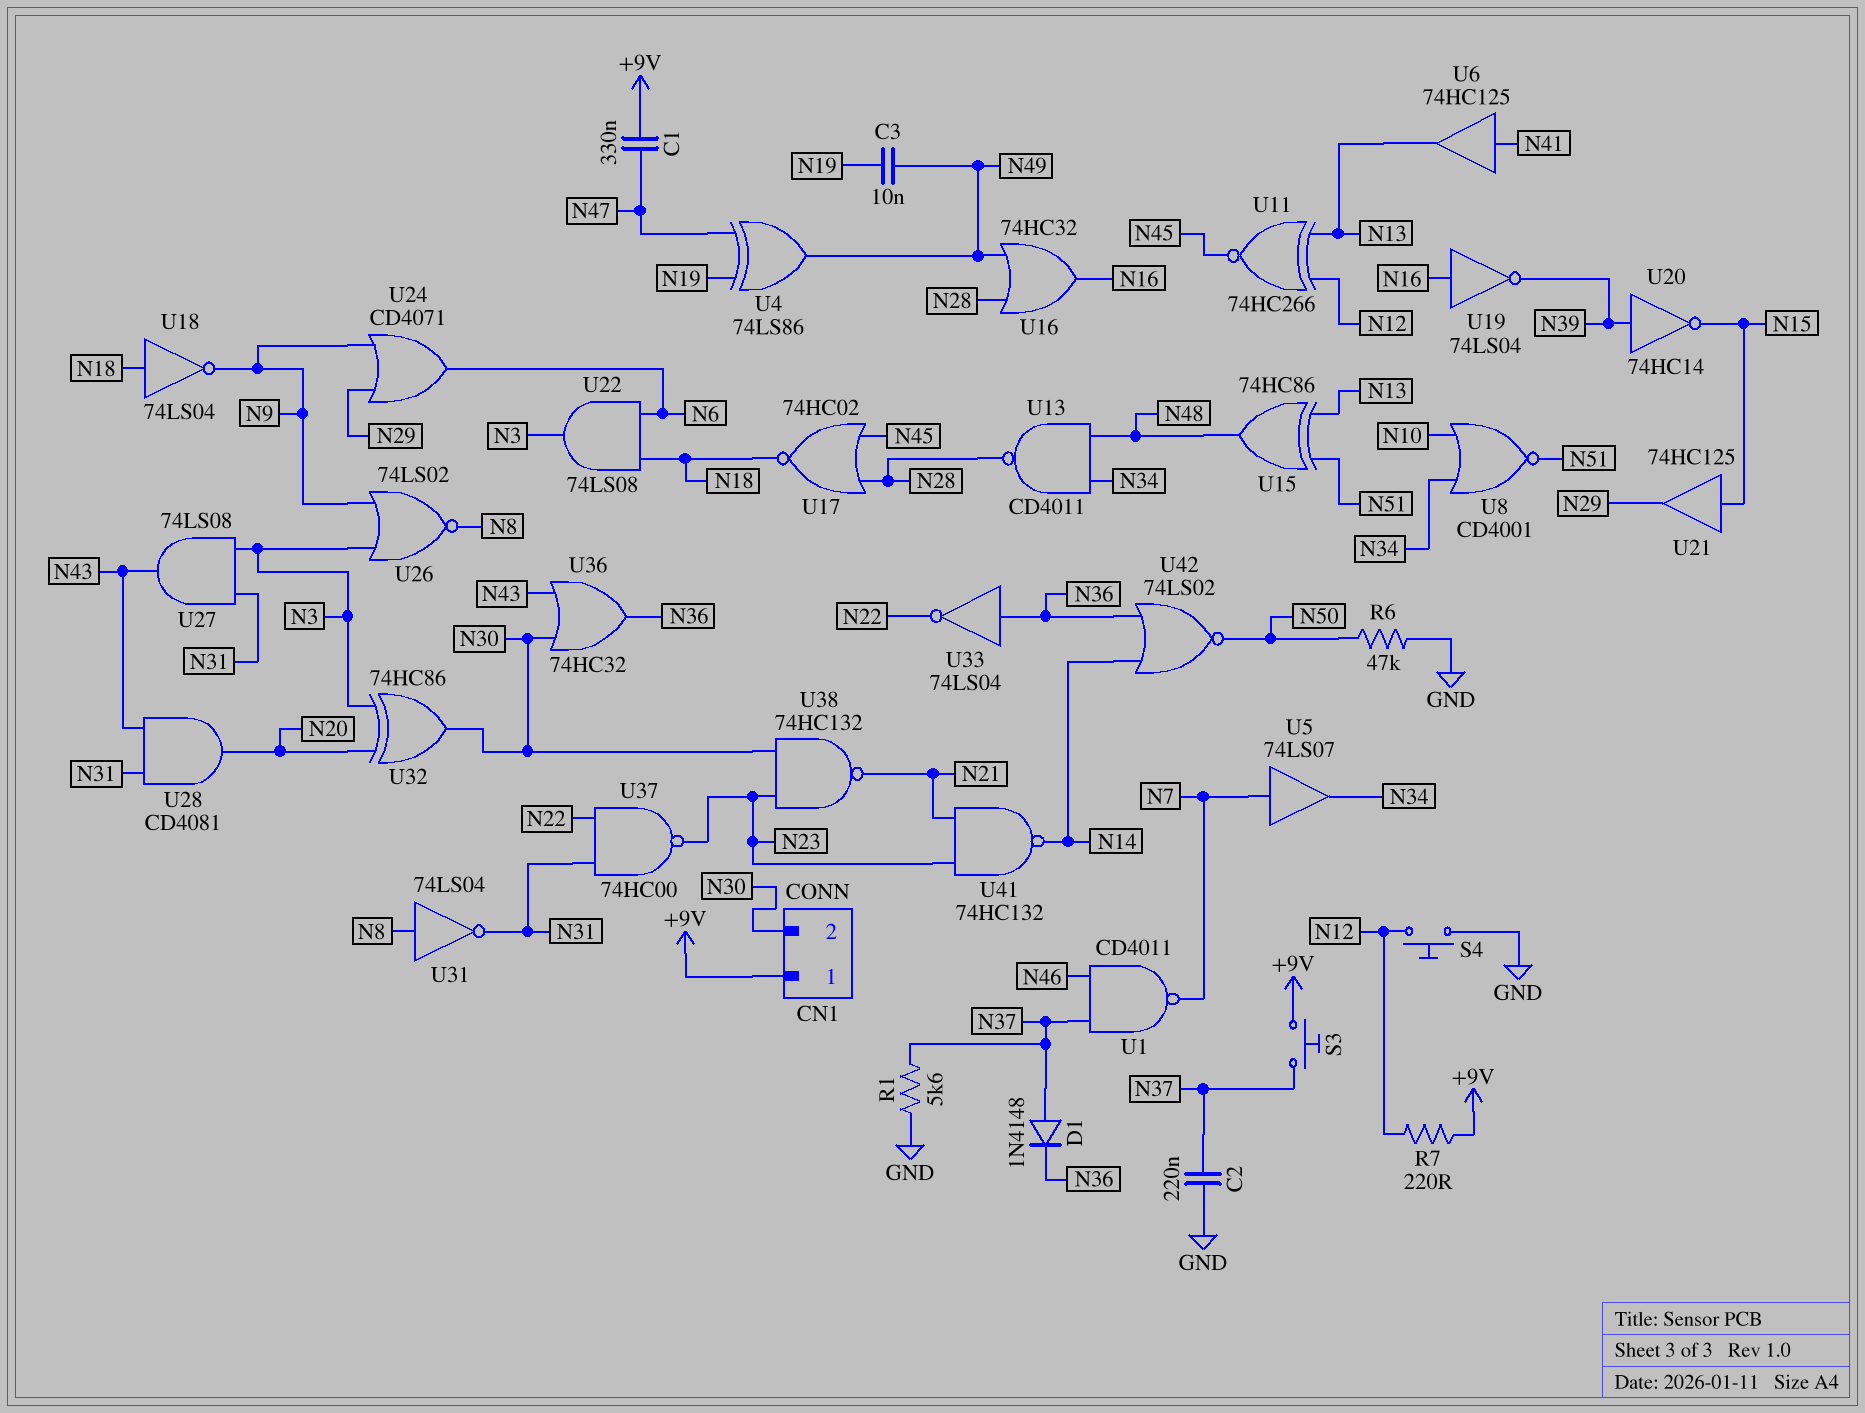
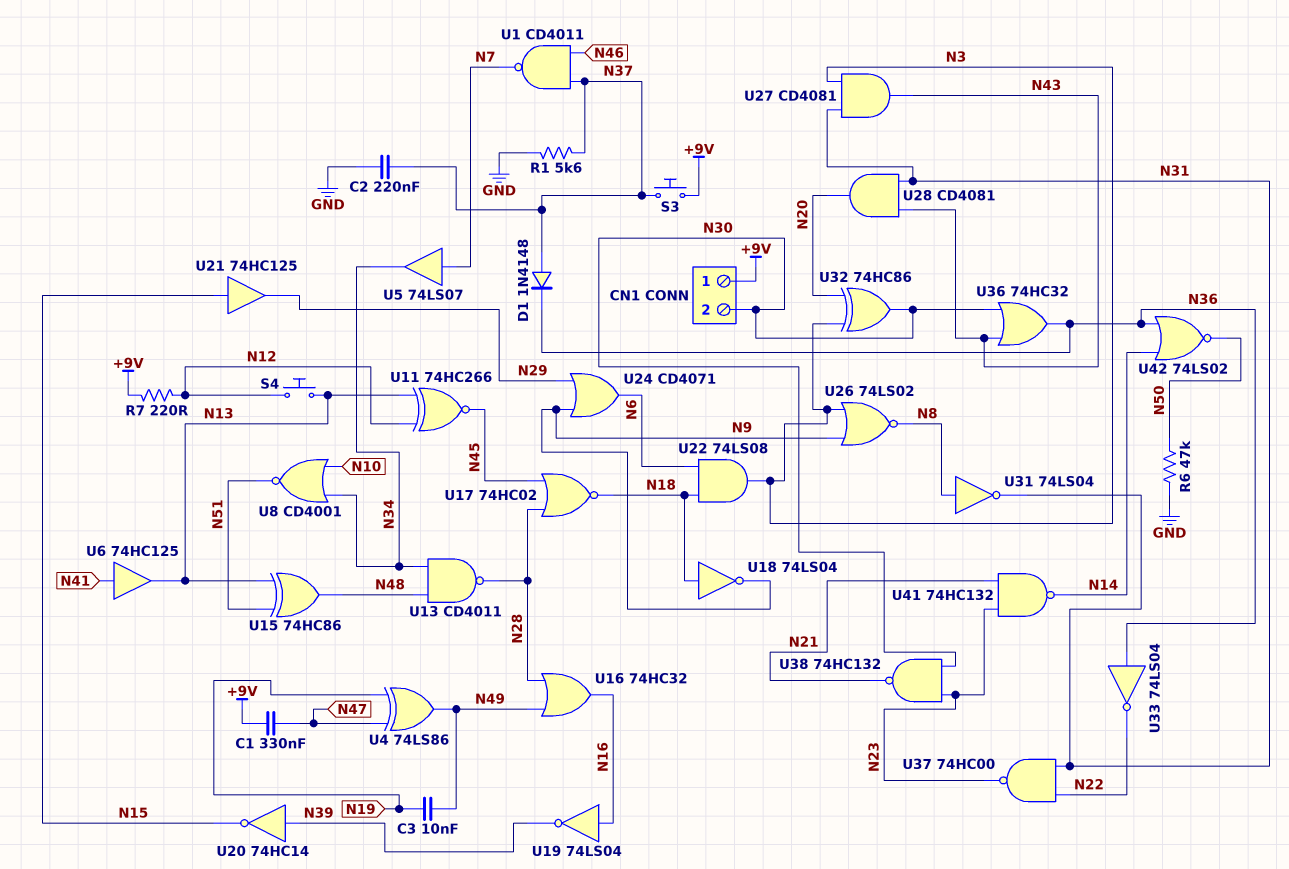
S4: button (GND, N12) -> button (N12, N13)
U27: AND 74LS08 (in N3, in N31, out N43) -> AND CD4081 (in N3, in N31, out N43)

